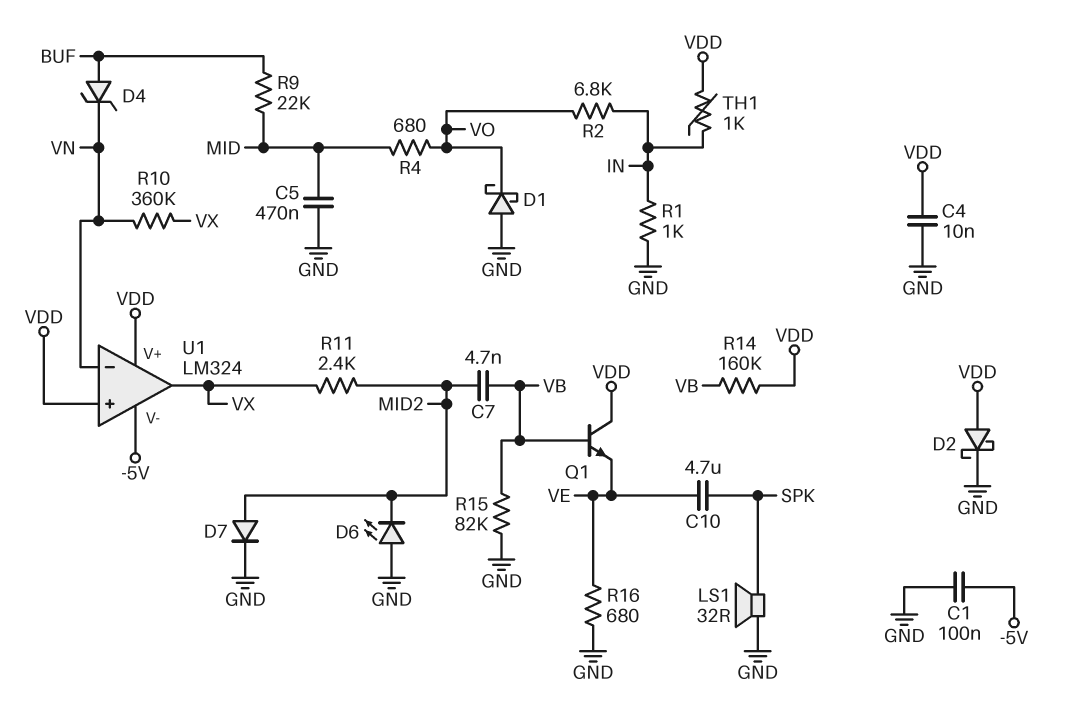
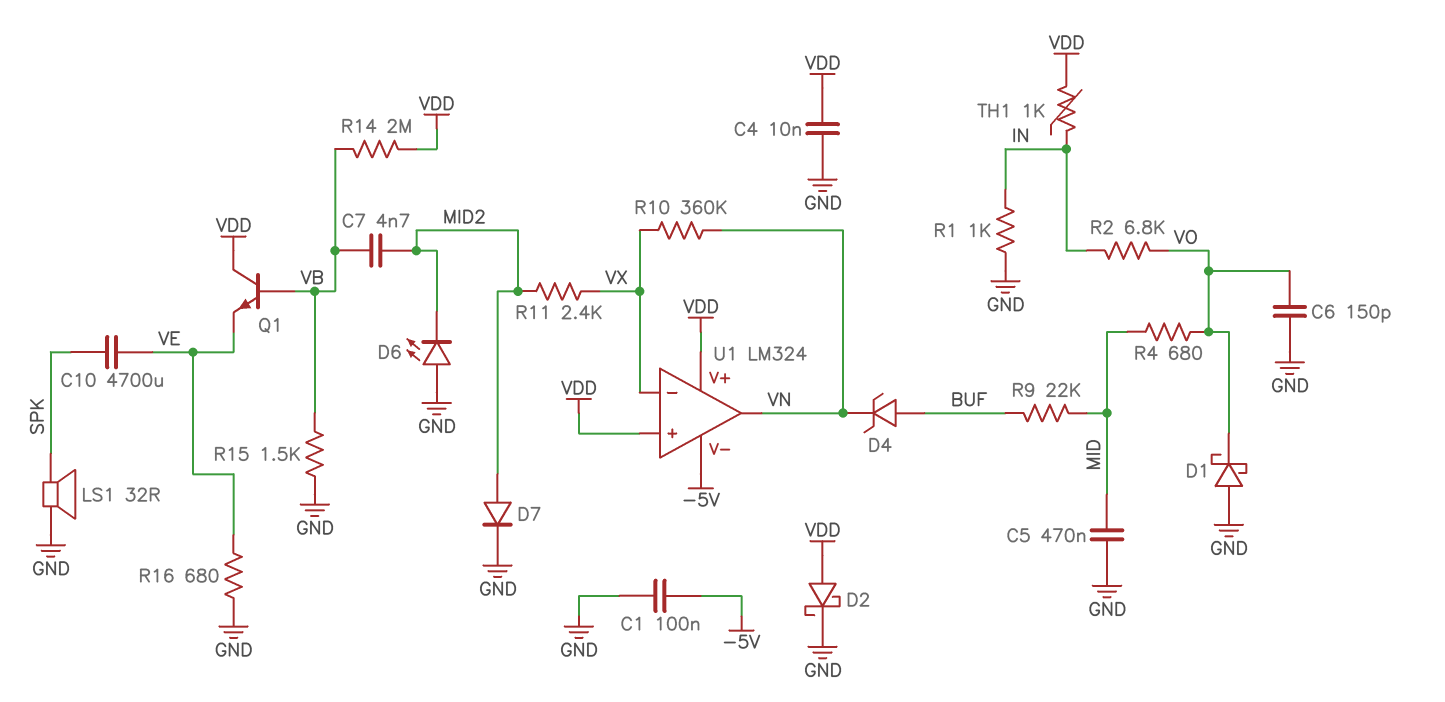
C6: none -> 150pF (GND, VO)
C10: 4.7uF (SPK, VE) -> 4700uF (SPK, VE)
R14: 160k (VB, VDD) -> 2M (VB, VDD)
R15: 82k (GND, VB) -> 1.5k (GND, VB)
U1 pin in-: VN -> VX
U1 pin out: VX -> VN

